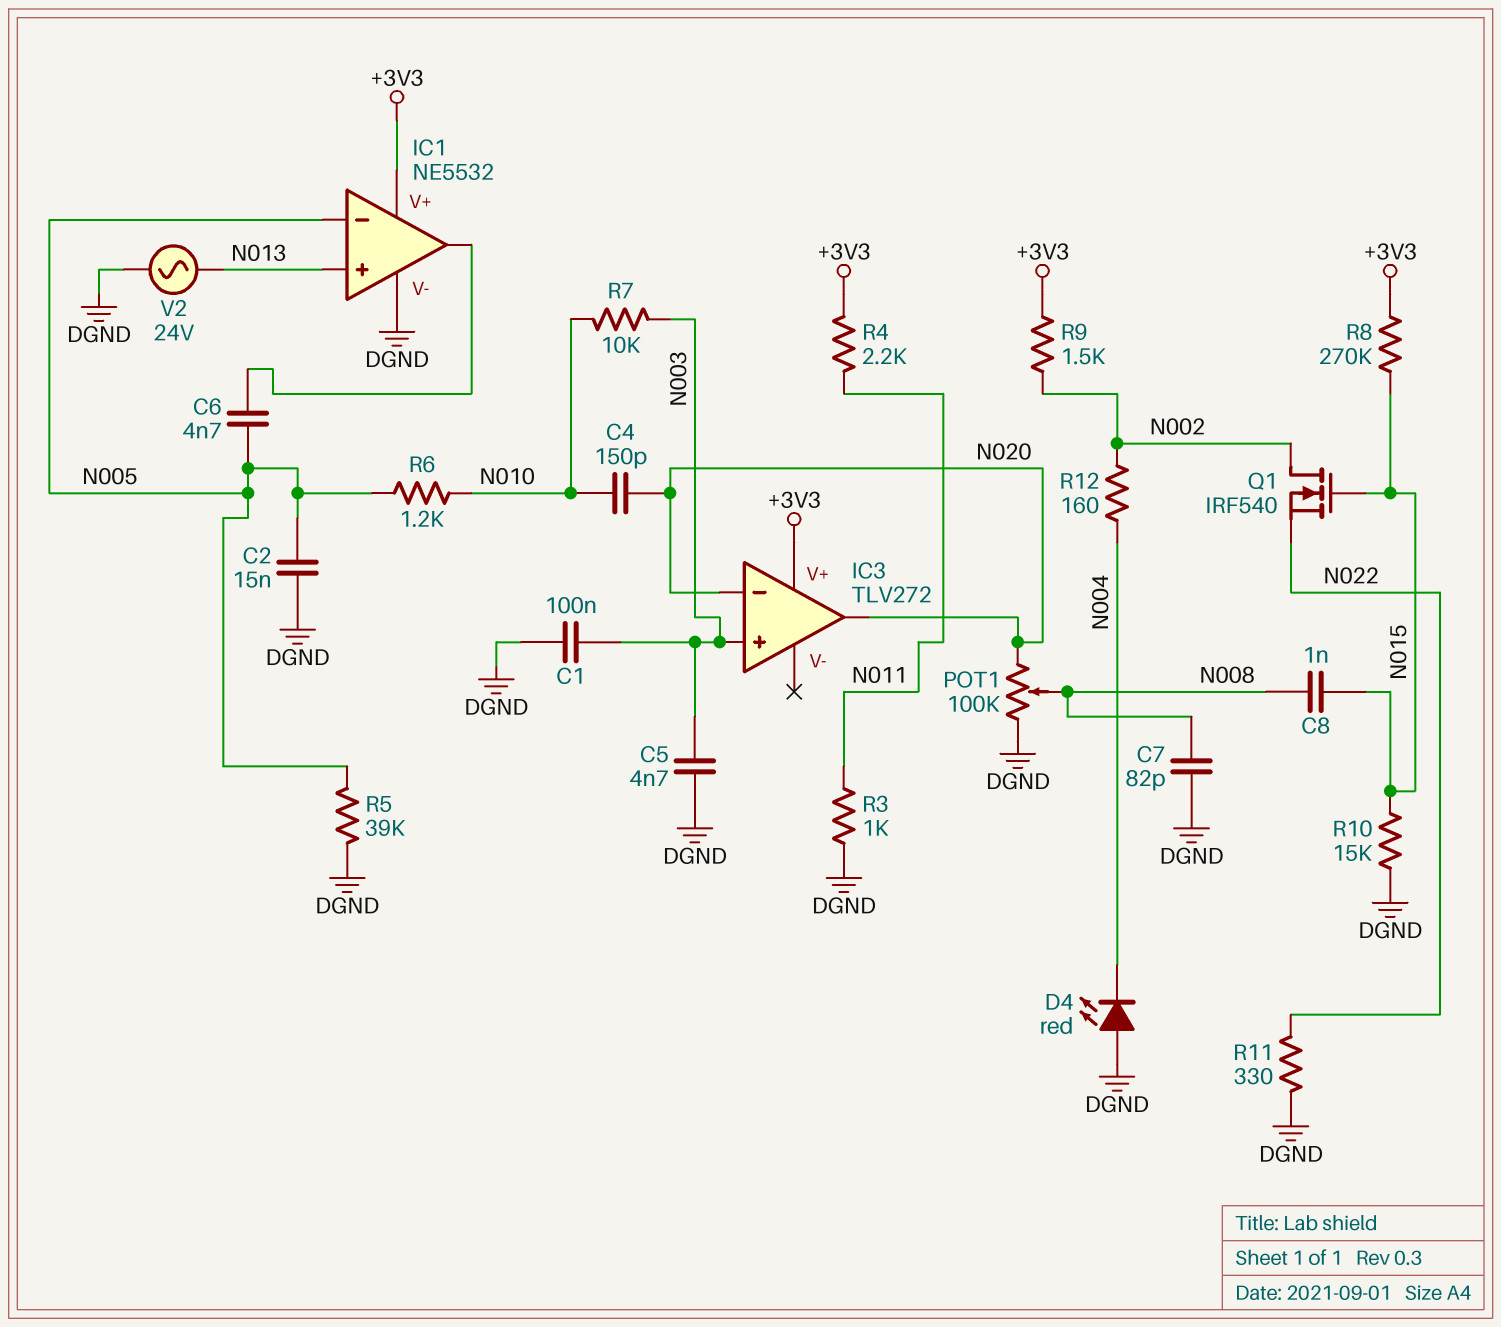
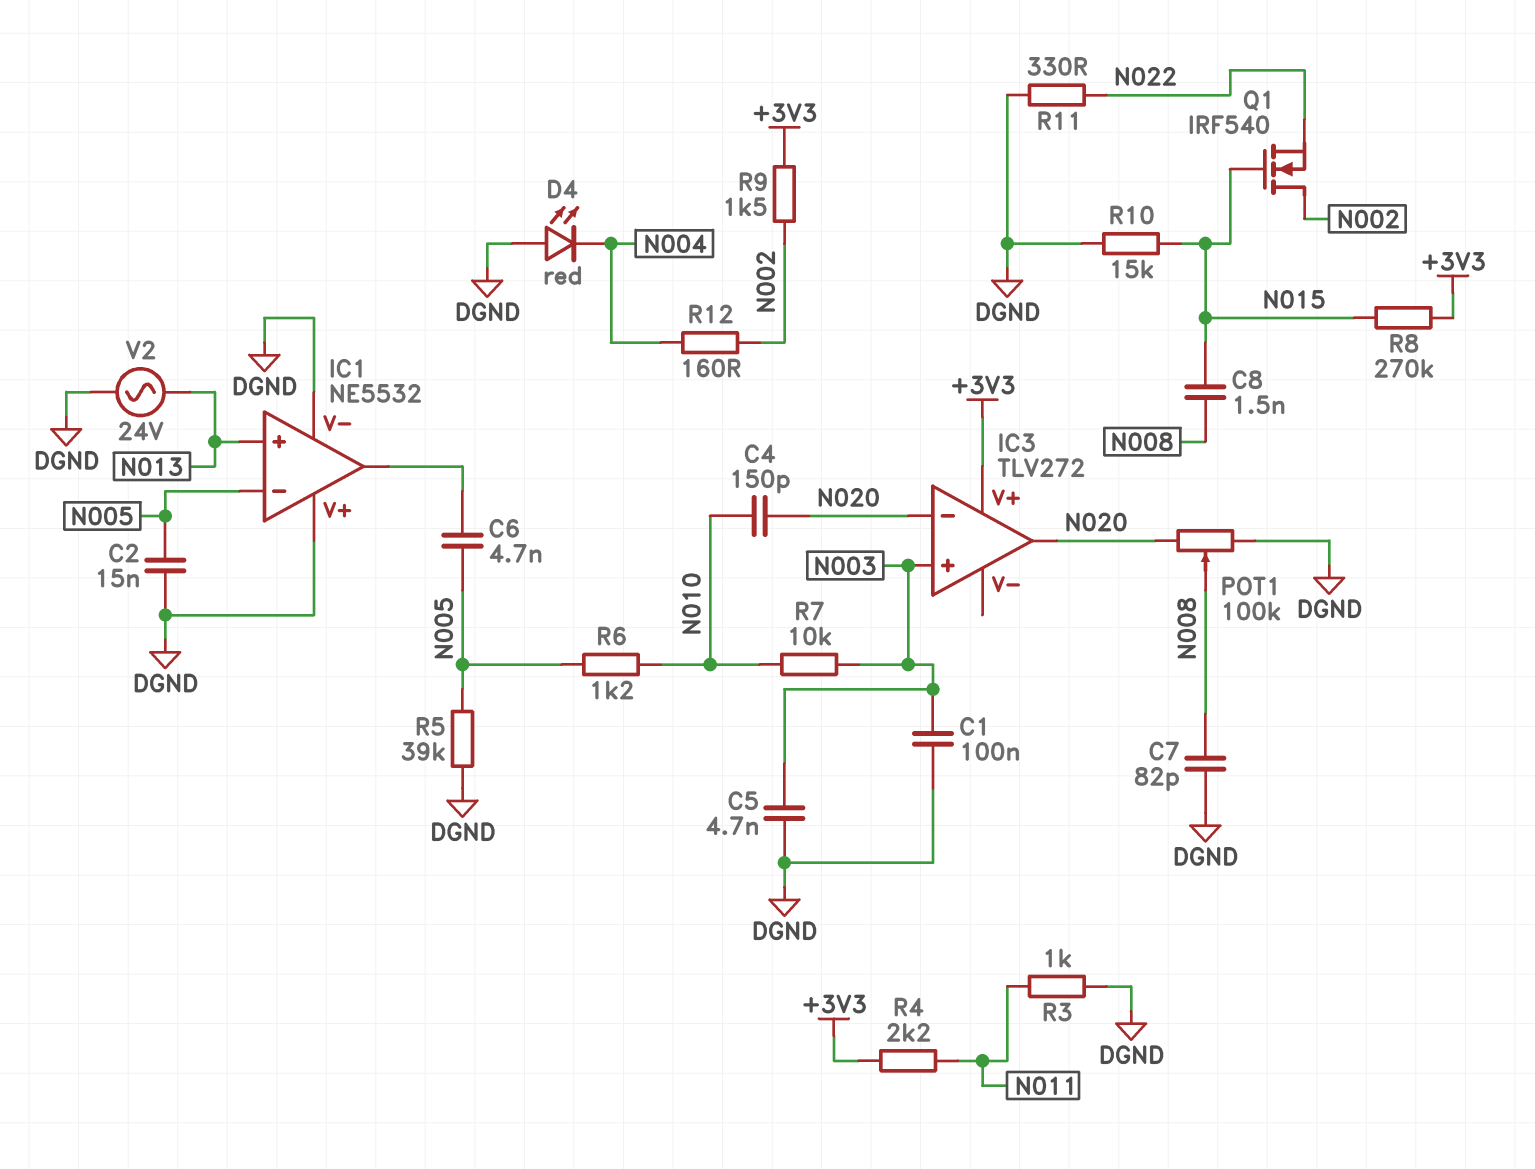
C8: 1nF (N008, N015) -> 1.5nF (N008, N015)
IC1 pin V+: +3V3 -> DGND

